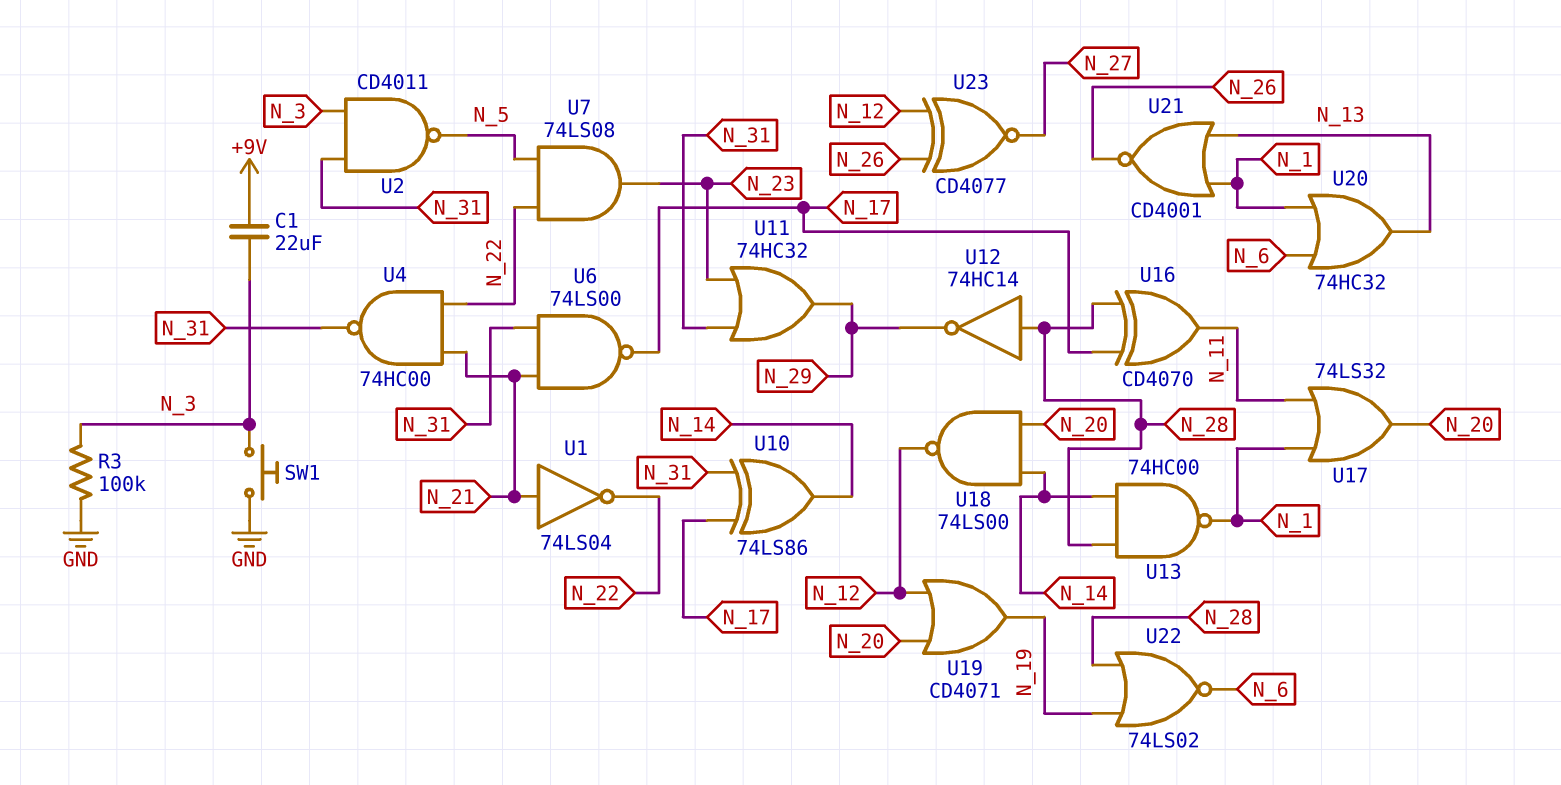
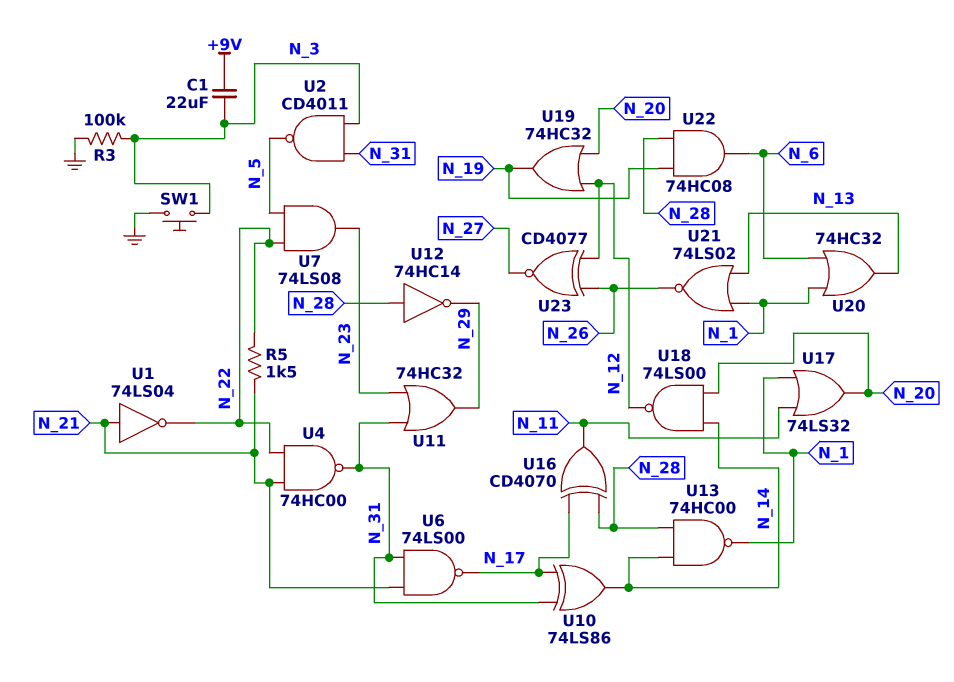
R5: none -> 1.5k (N_21, N_22)
U19: OR CD4071 (in N_12, in N_20, out N_19) -> OR 74HC32 (in N_12, in N_20, out N_19)
U21: NOR CD4001 (in N_1, in N_13, out N_26) -> NOR 74LS02 (in N_1, in N_13, out N_26)
U22: NOR 74LS02 (in N_19, in N_28, out N_6) -> AND 74HC08 (in N_19, in N_28, out N_6)

